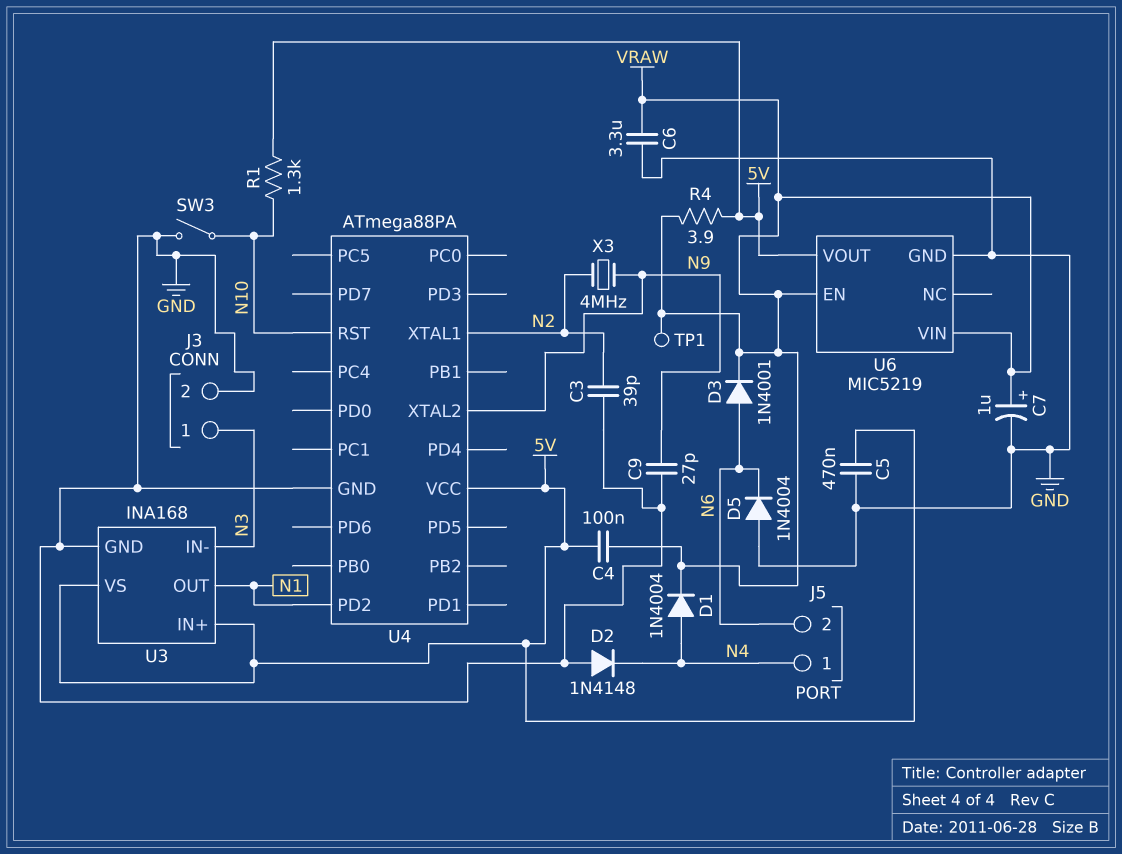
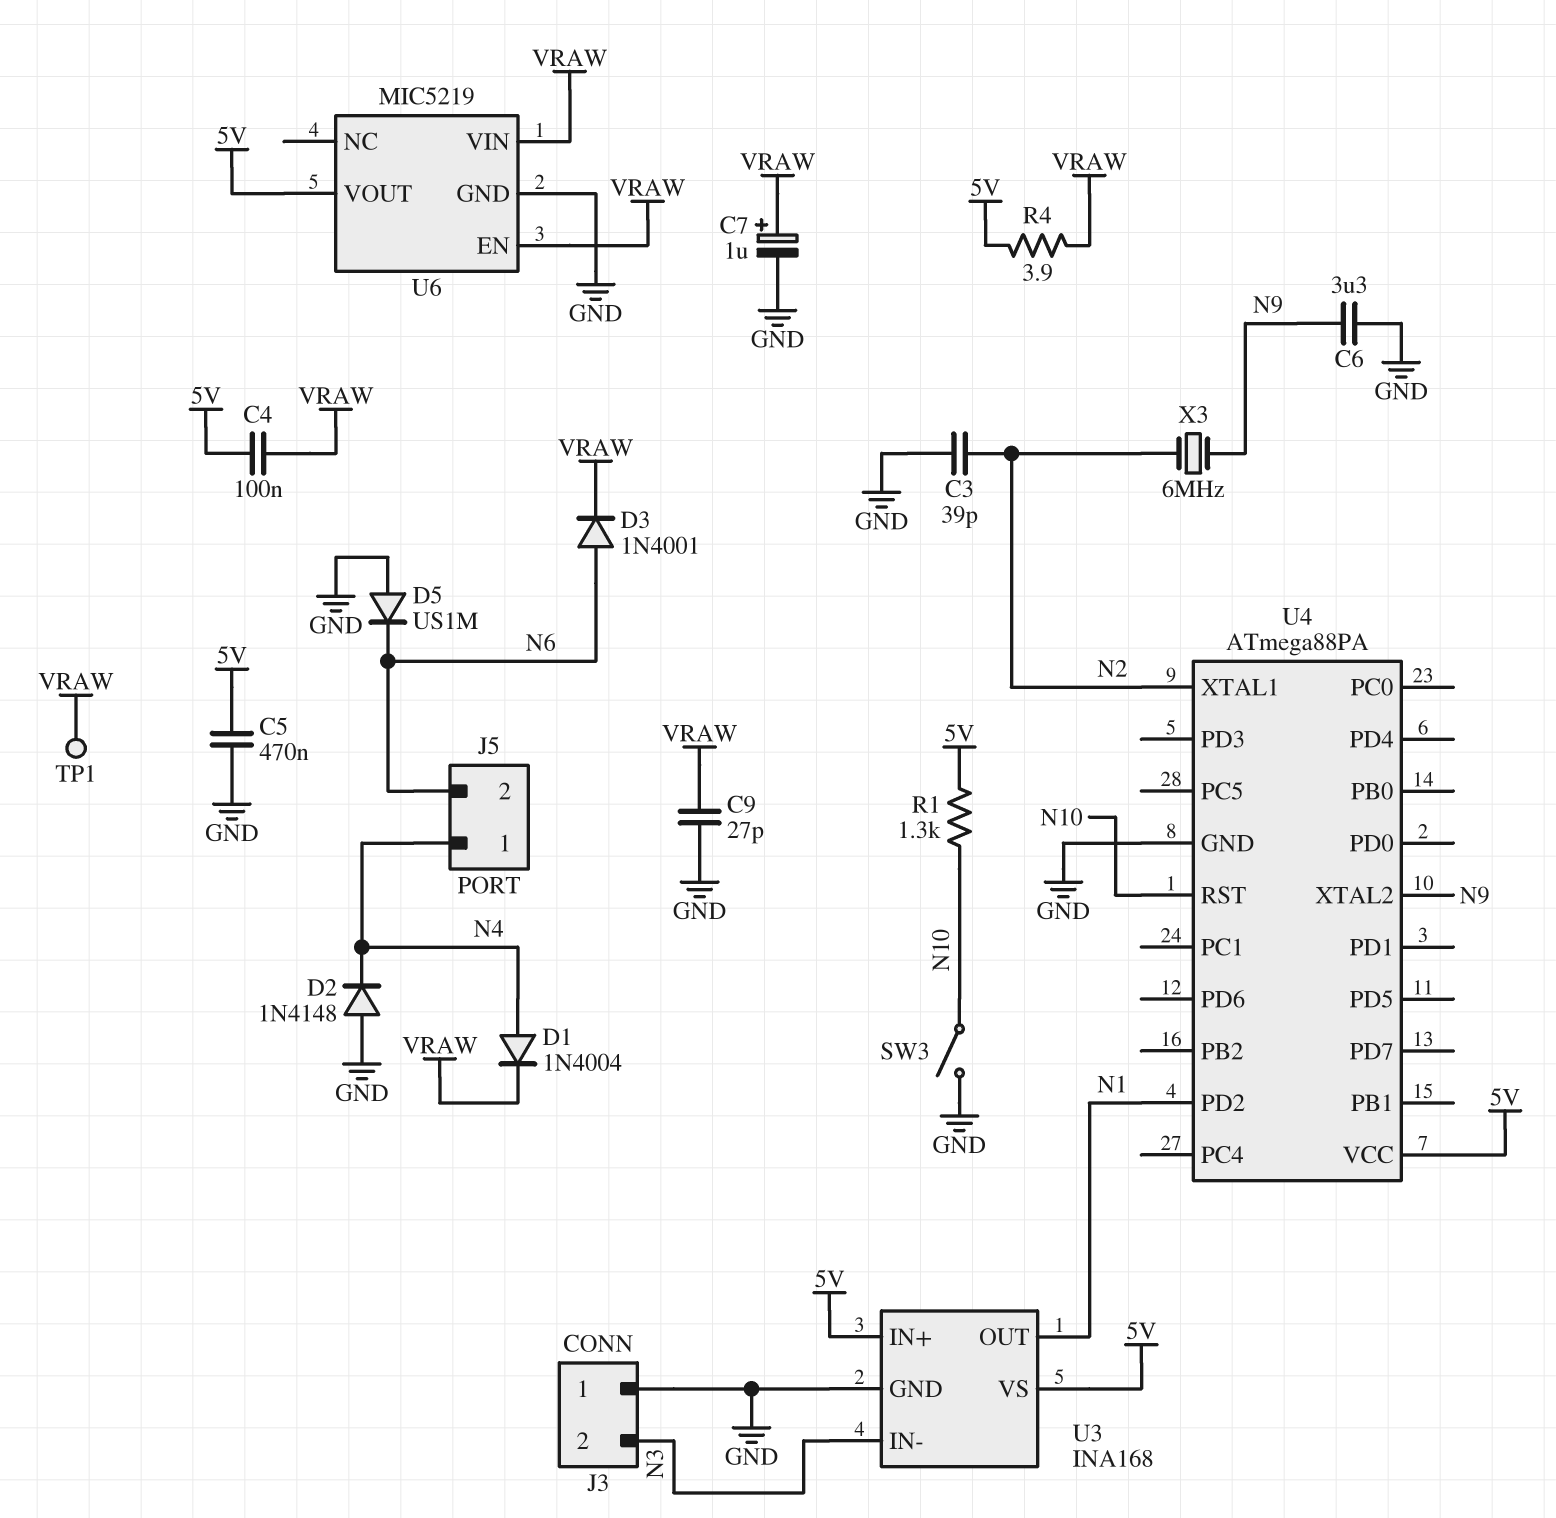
C6: 3.3uF (GND, VRAW) -> 3.3uF (GND, N9)
C9: 27pF (GND, N9) -> 27pF (GND, VRAW)
D5: diode 1N4004 (A GND, K N6) -> diode US1M (A GND, K N6)
J3 pin 1: N3 -> GND
J3 pin 2: GND -> N3
X3: 4MHz (N2, N9) -> 6MHz (N2, N9)

